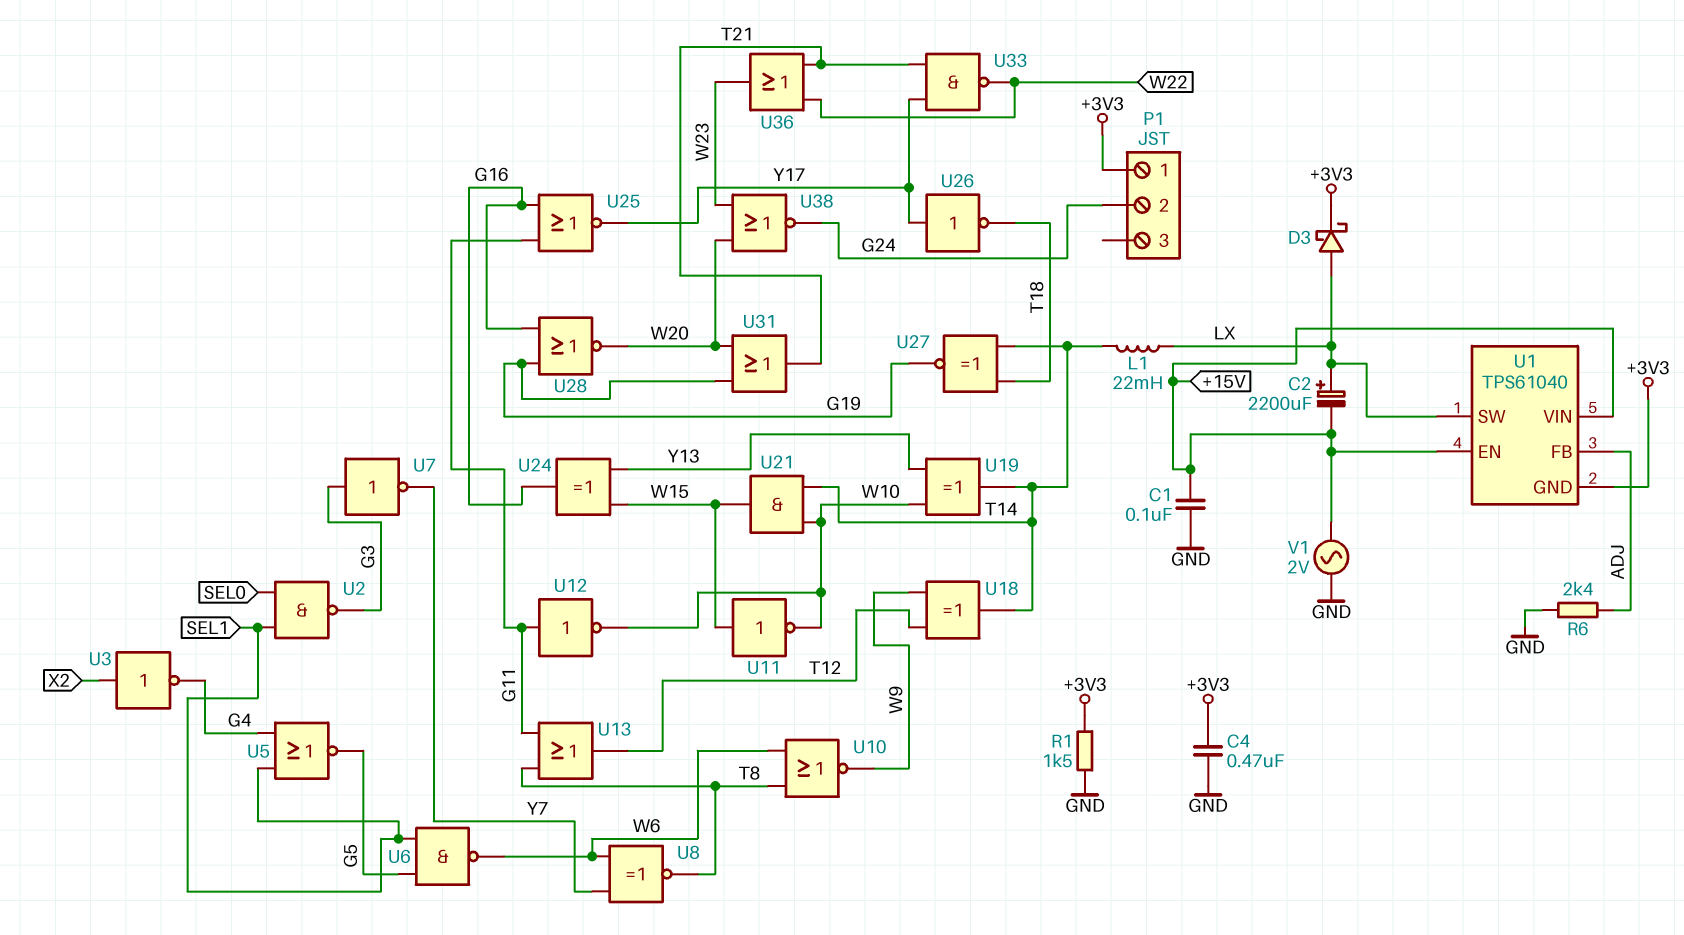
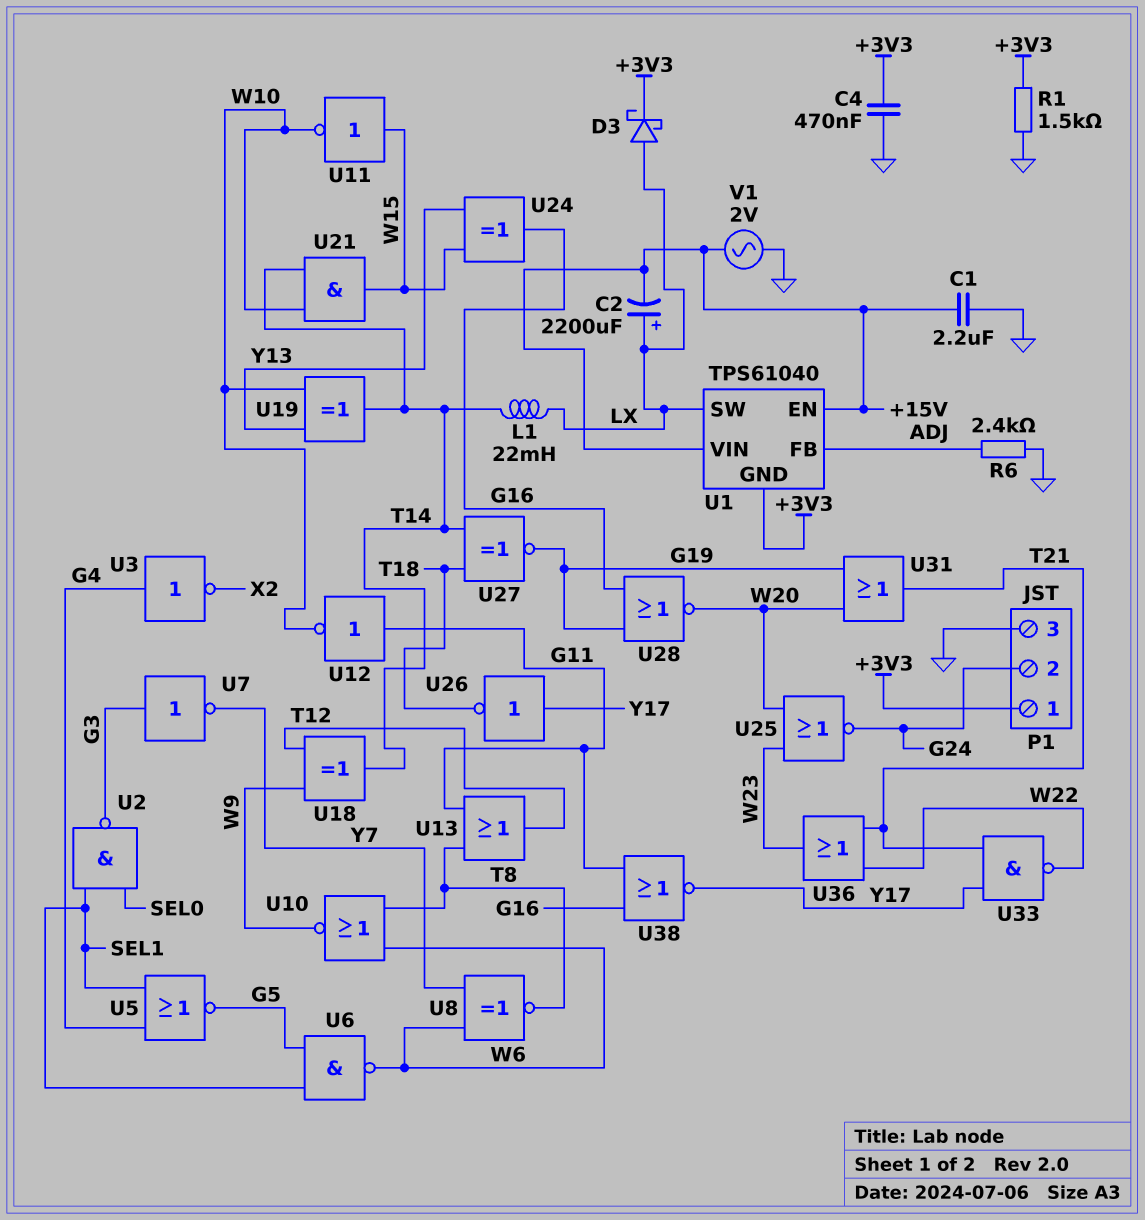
C1: 100nF (+15V, GND) -> 2.2uF (+15V, GND)
P1 pin 3: none -> GND
U3: NOT (in X2, out G4) -> NOT (in G4, out X2)
U25: NOR (in G11, in G16, out Y17) -> NOR (in W20, in W23, out G24)
U38: NOR (in W20, in W23, out G24) -> NOR (in G11, in G16, out Y17)

